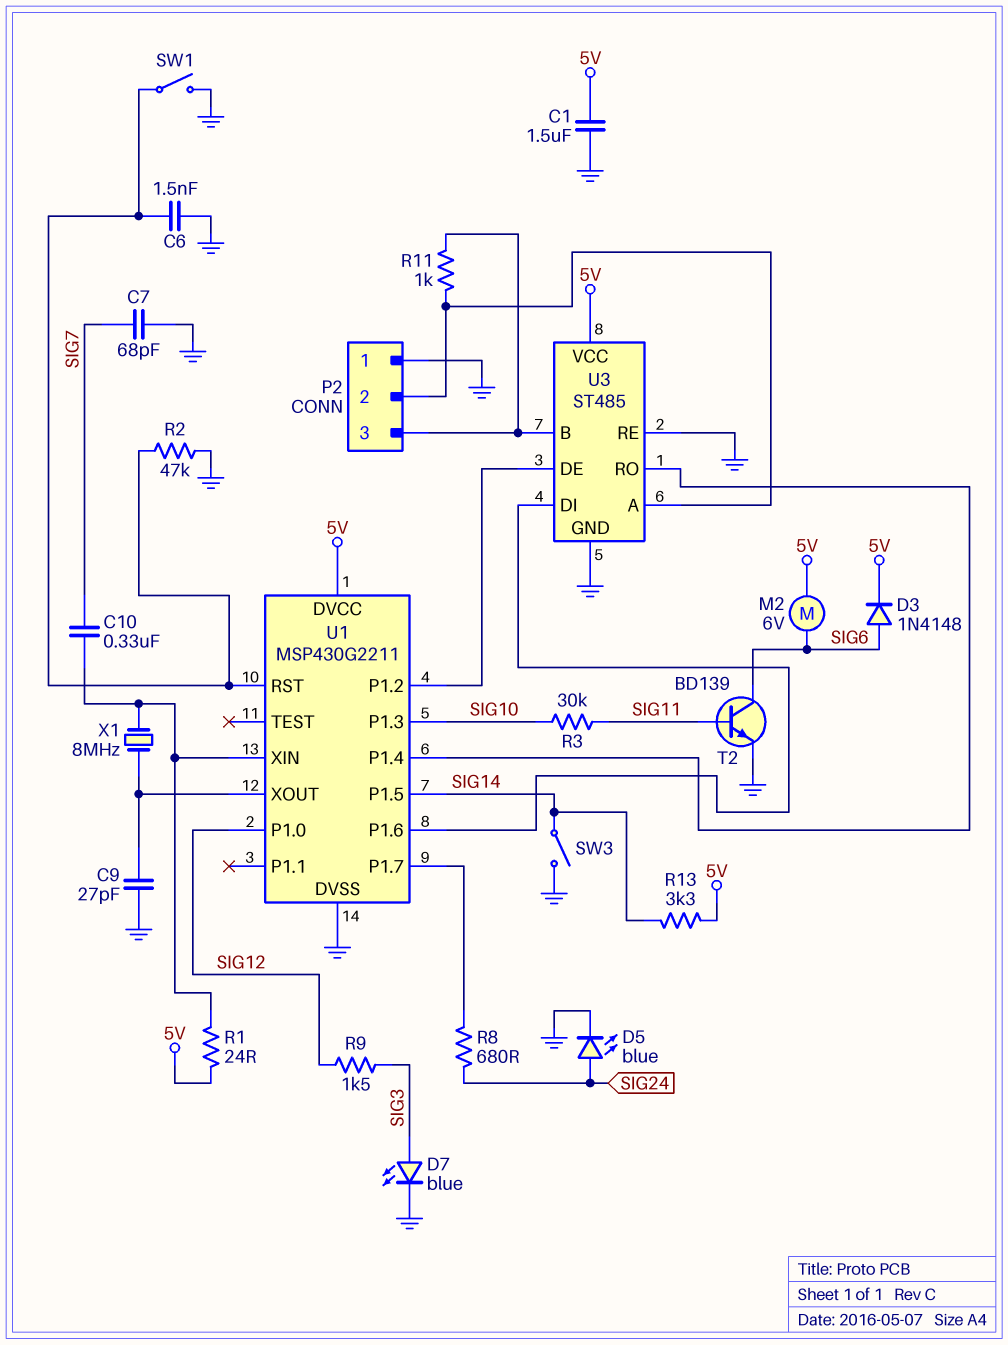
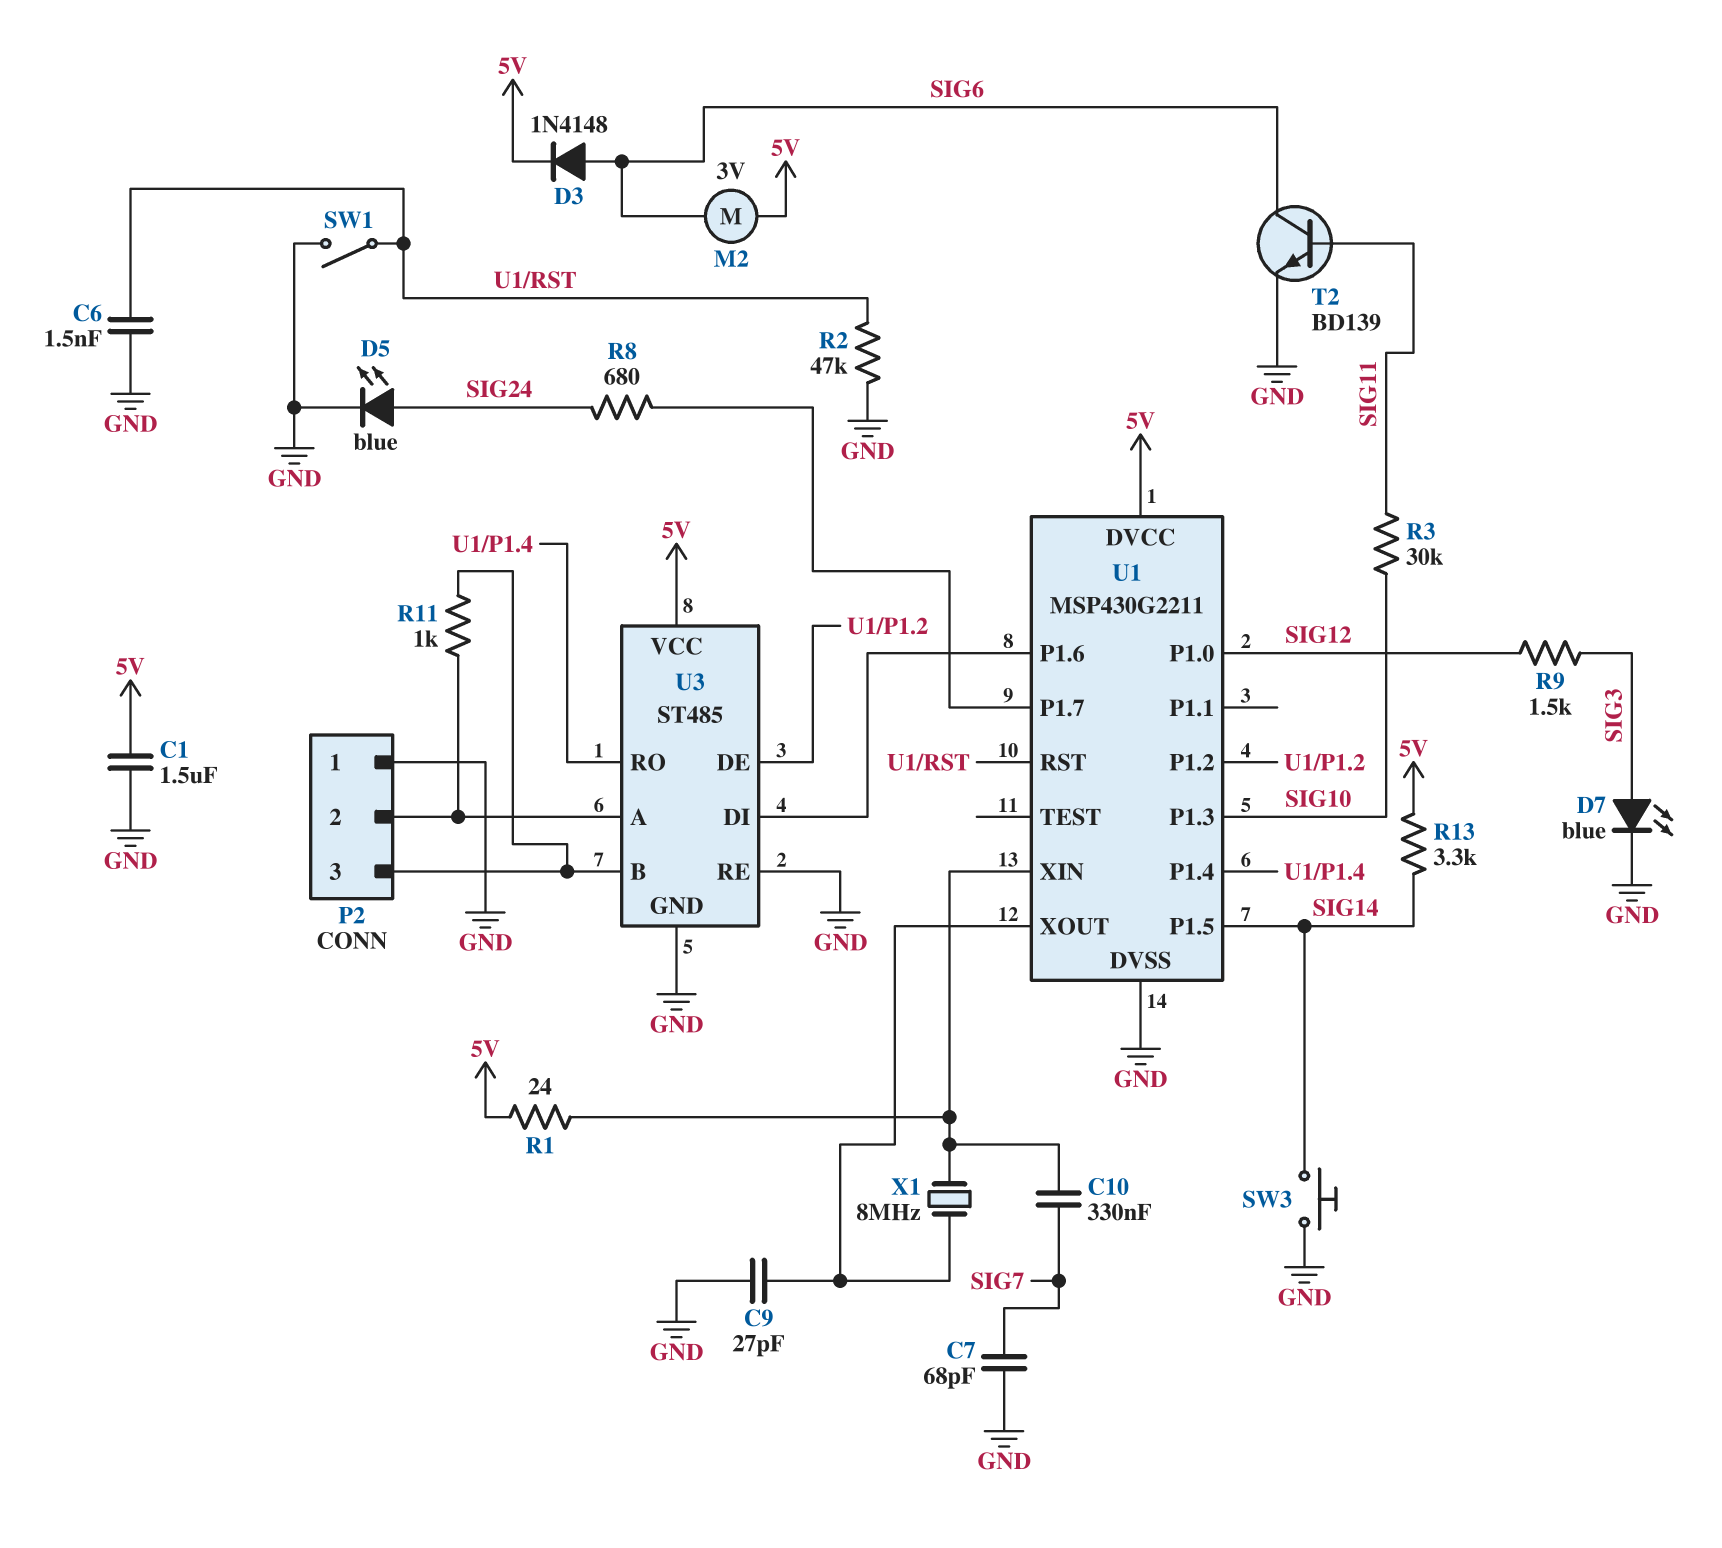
M2: motor 6V (5V, SIG6) -> motor 3V (5V, SIG6)
SW3: switch (GND, SIG14) -> button (GND, SIG14)

